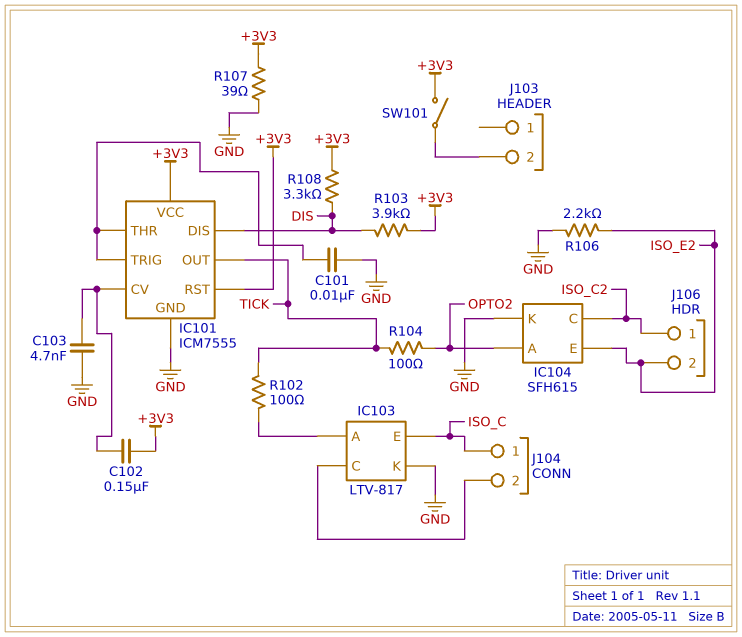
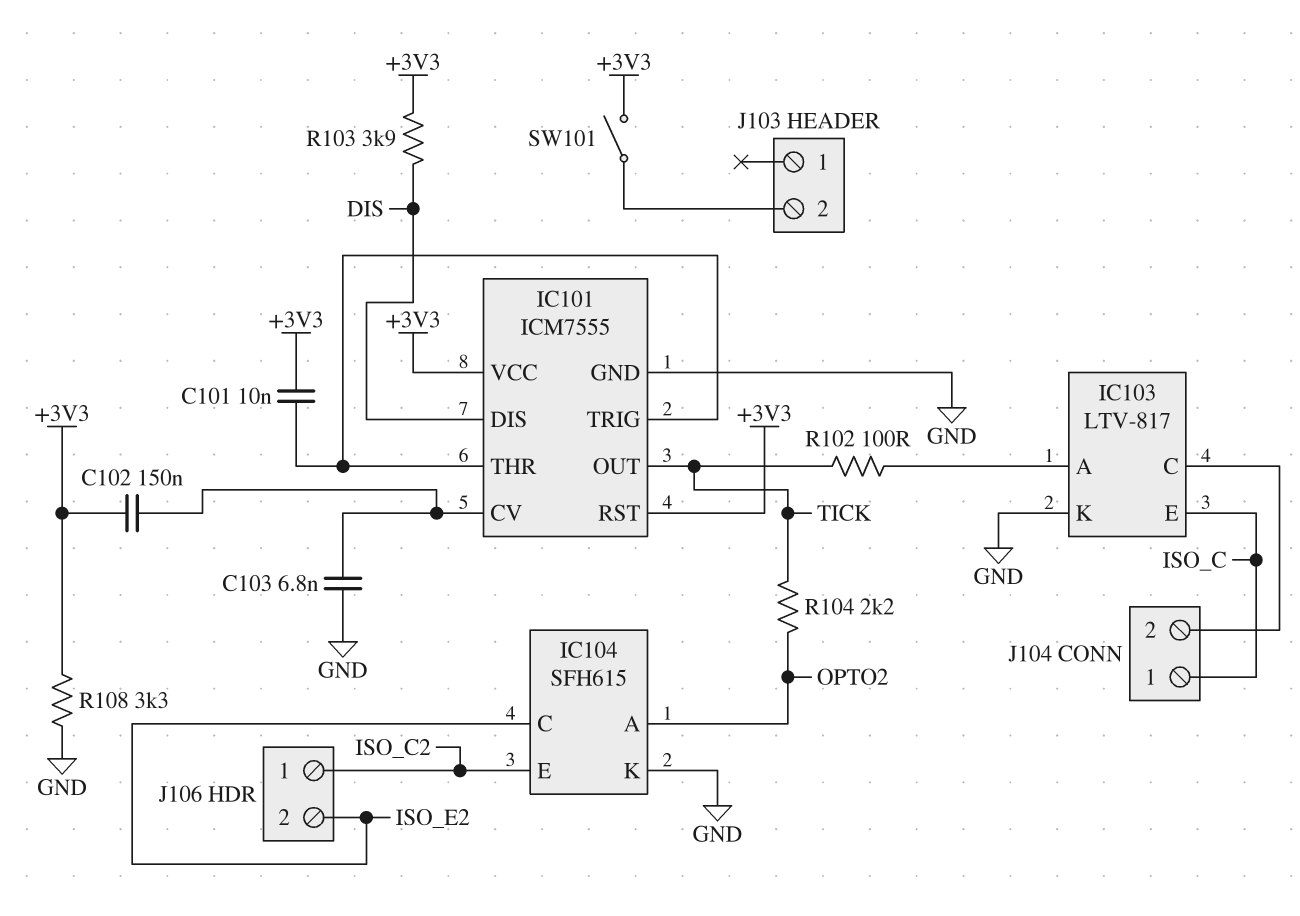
C101: 10nF (GND, IC101/THR) -> 10nF (+3V3, IC101/THR)
C103: 4.7nF (GND, IC101/CV) -> 6.8nF (GND, IC101/CV)
IC104 pin C: ISO_C2 -> ISO_E2
IC104 pin E: ISO_E2 -> ISO_C2
R104: 100 (OPTO2, TICK) -> 2.2k (OPTO2, TICK)
R106: 2.2k (GND, ISO_E2) -> none
R107: 39 (+3V3, GND) -> none
R108: 3.3k (+3V3, DIS) -> 3.3k (+3V3, GND)

